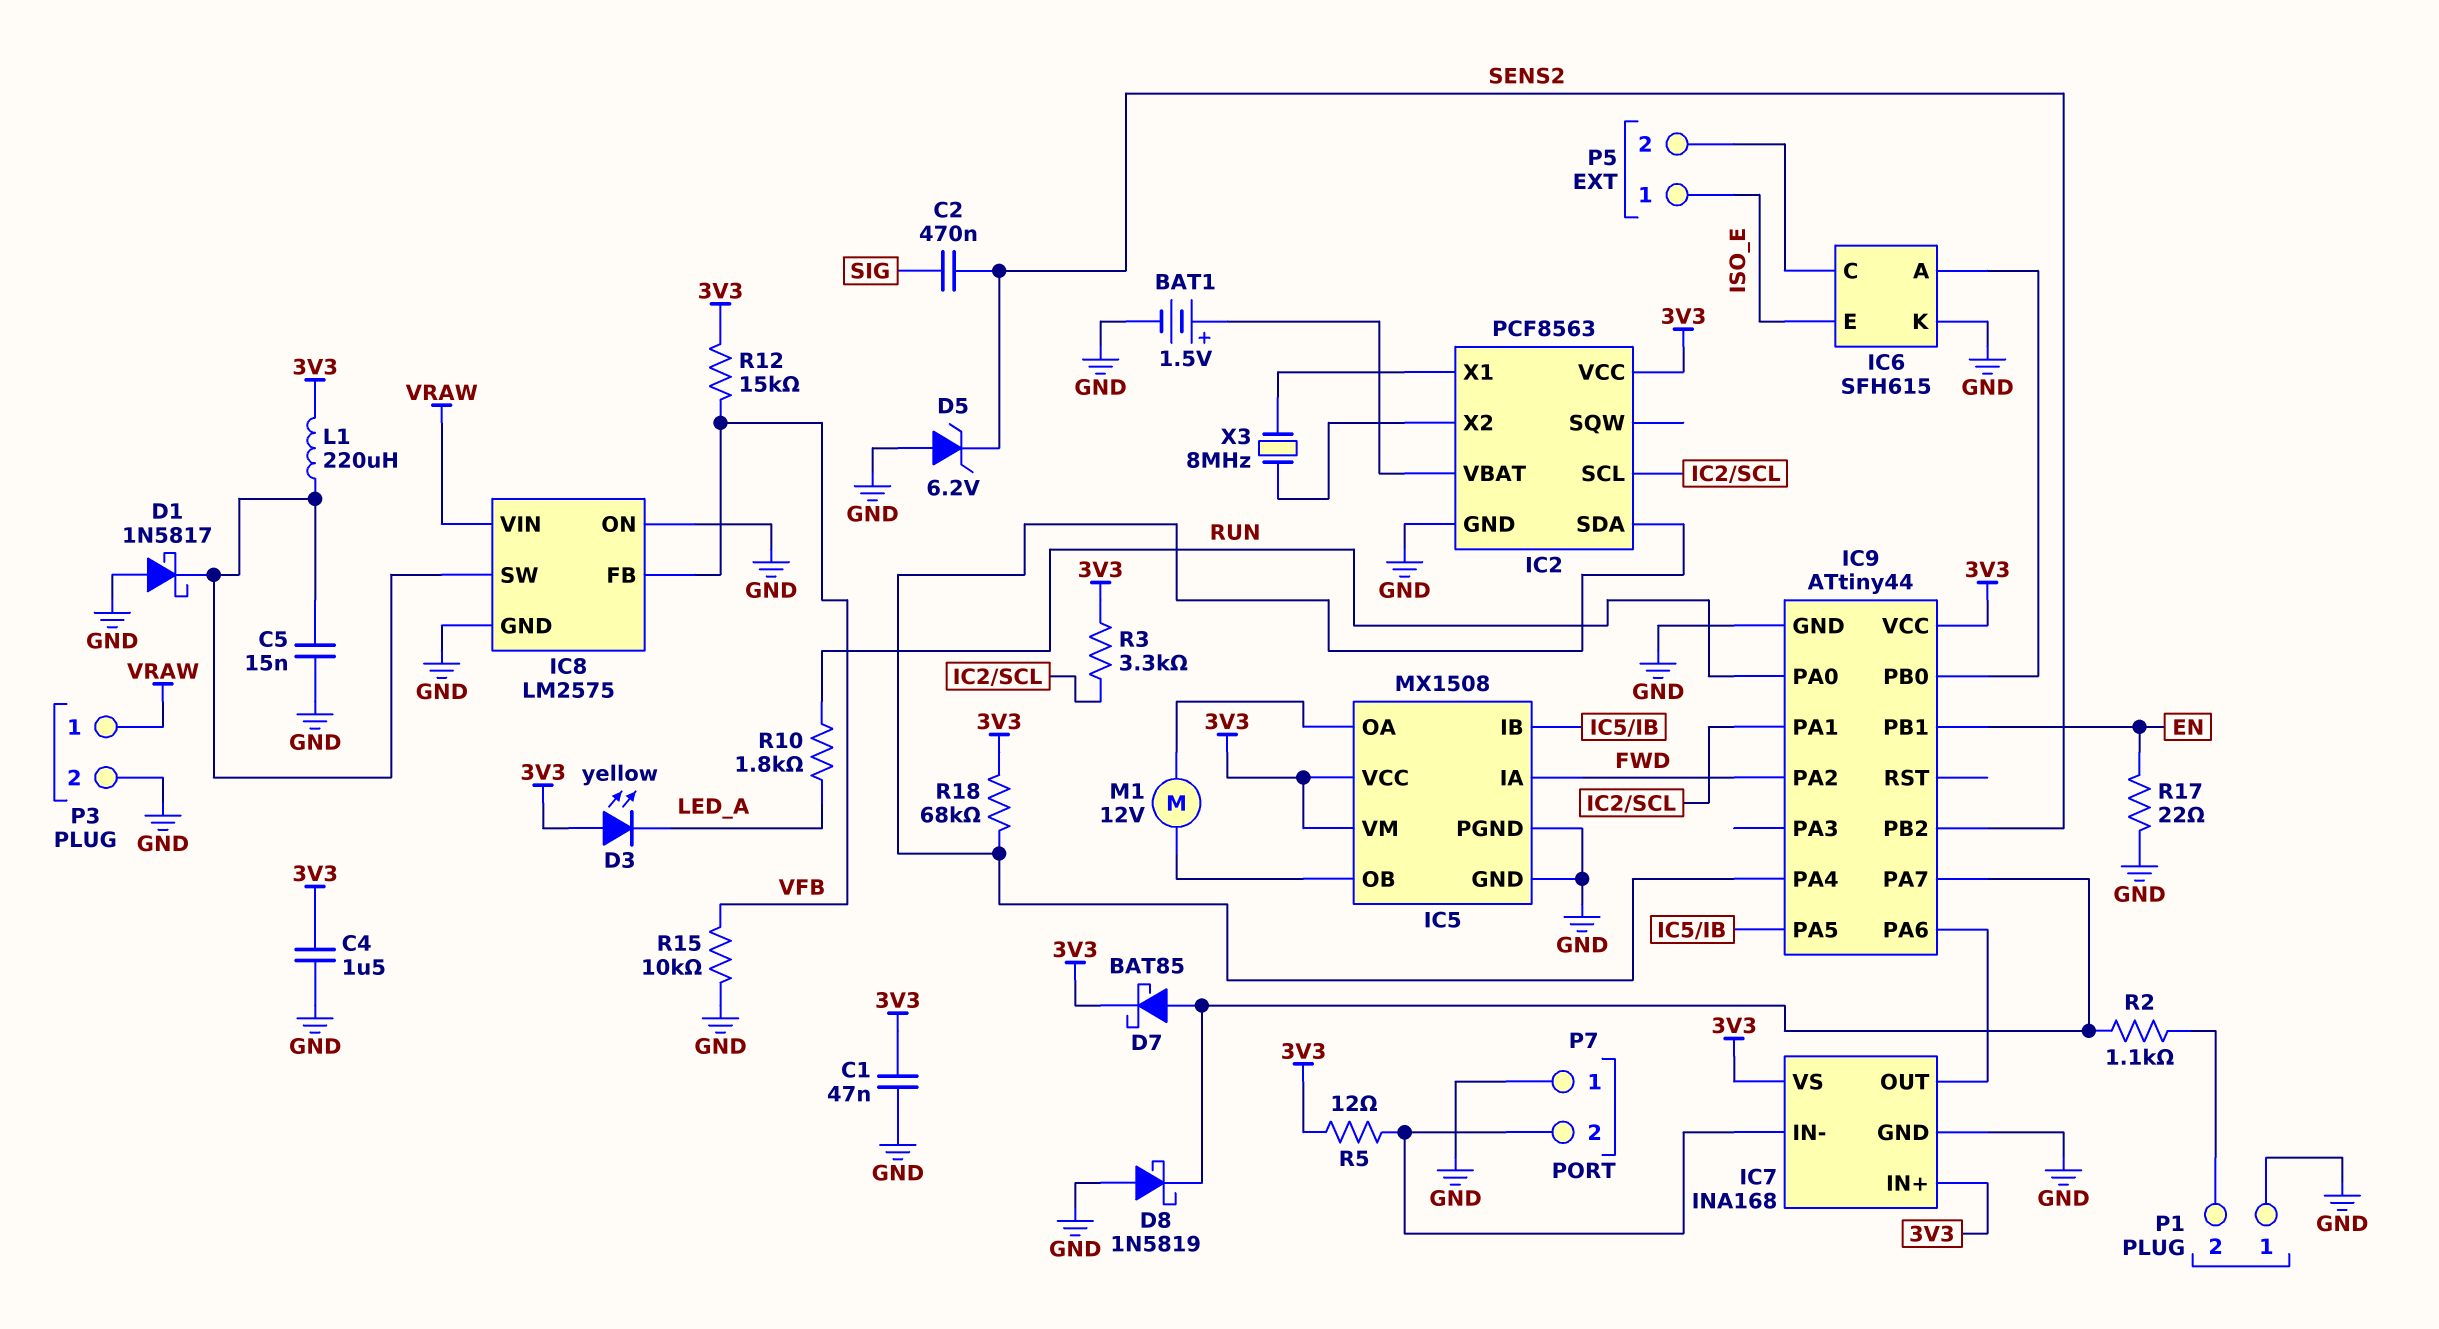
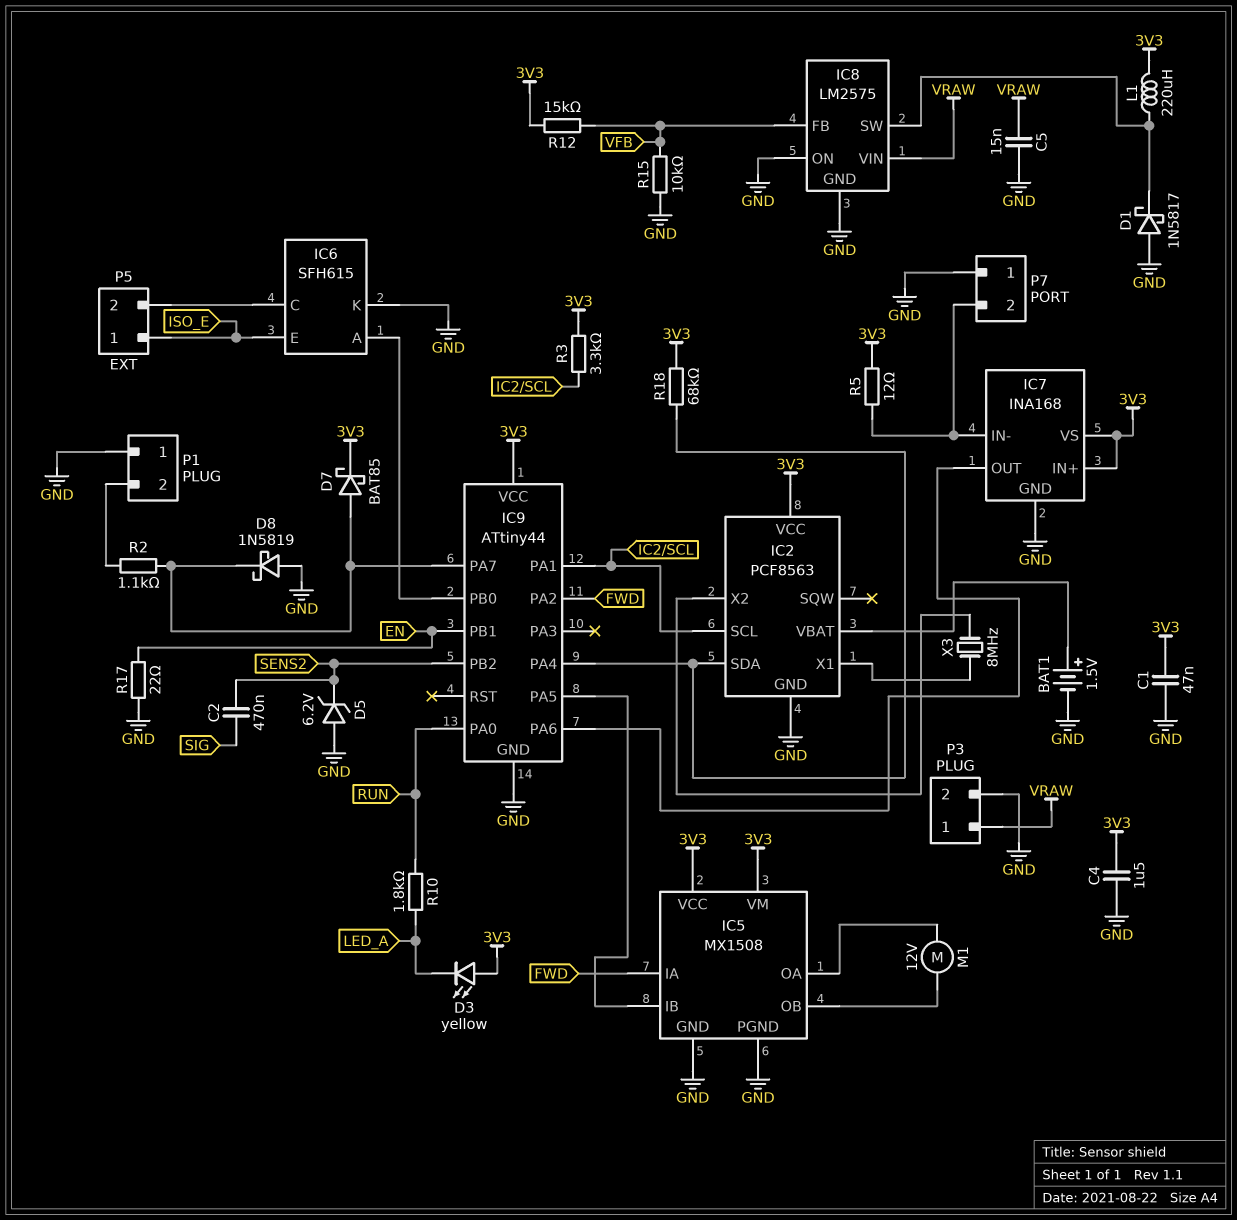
C5: 15nF (GND, IC8/SW) -> 15nF (GND, VRAW)

